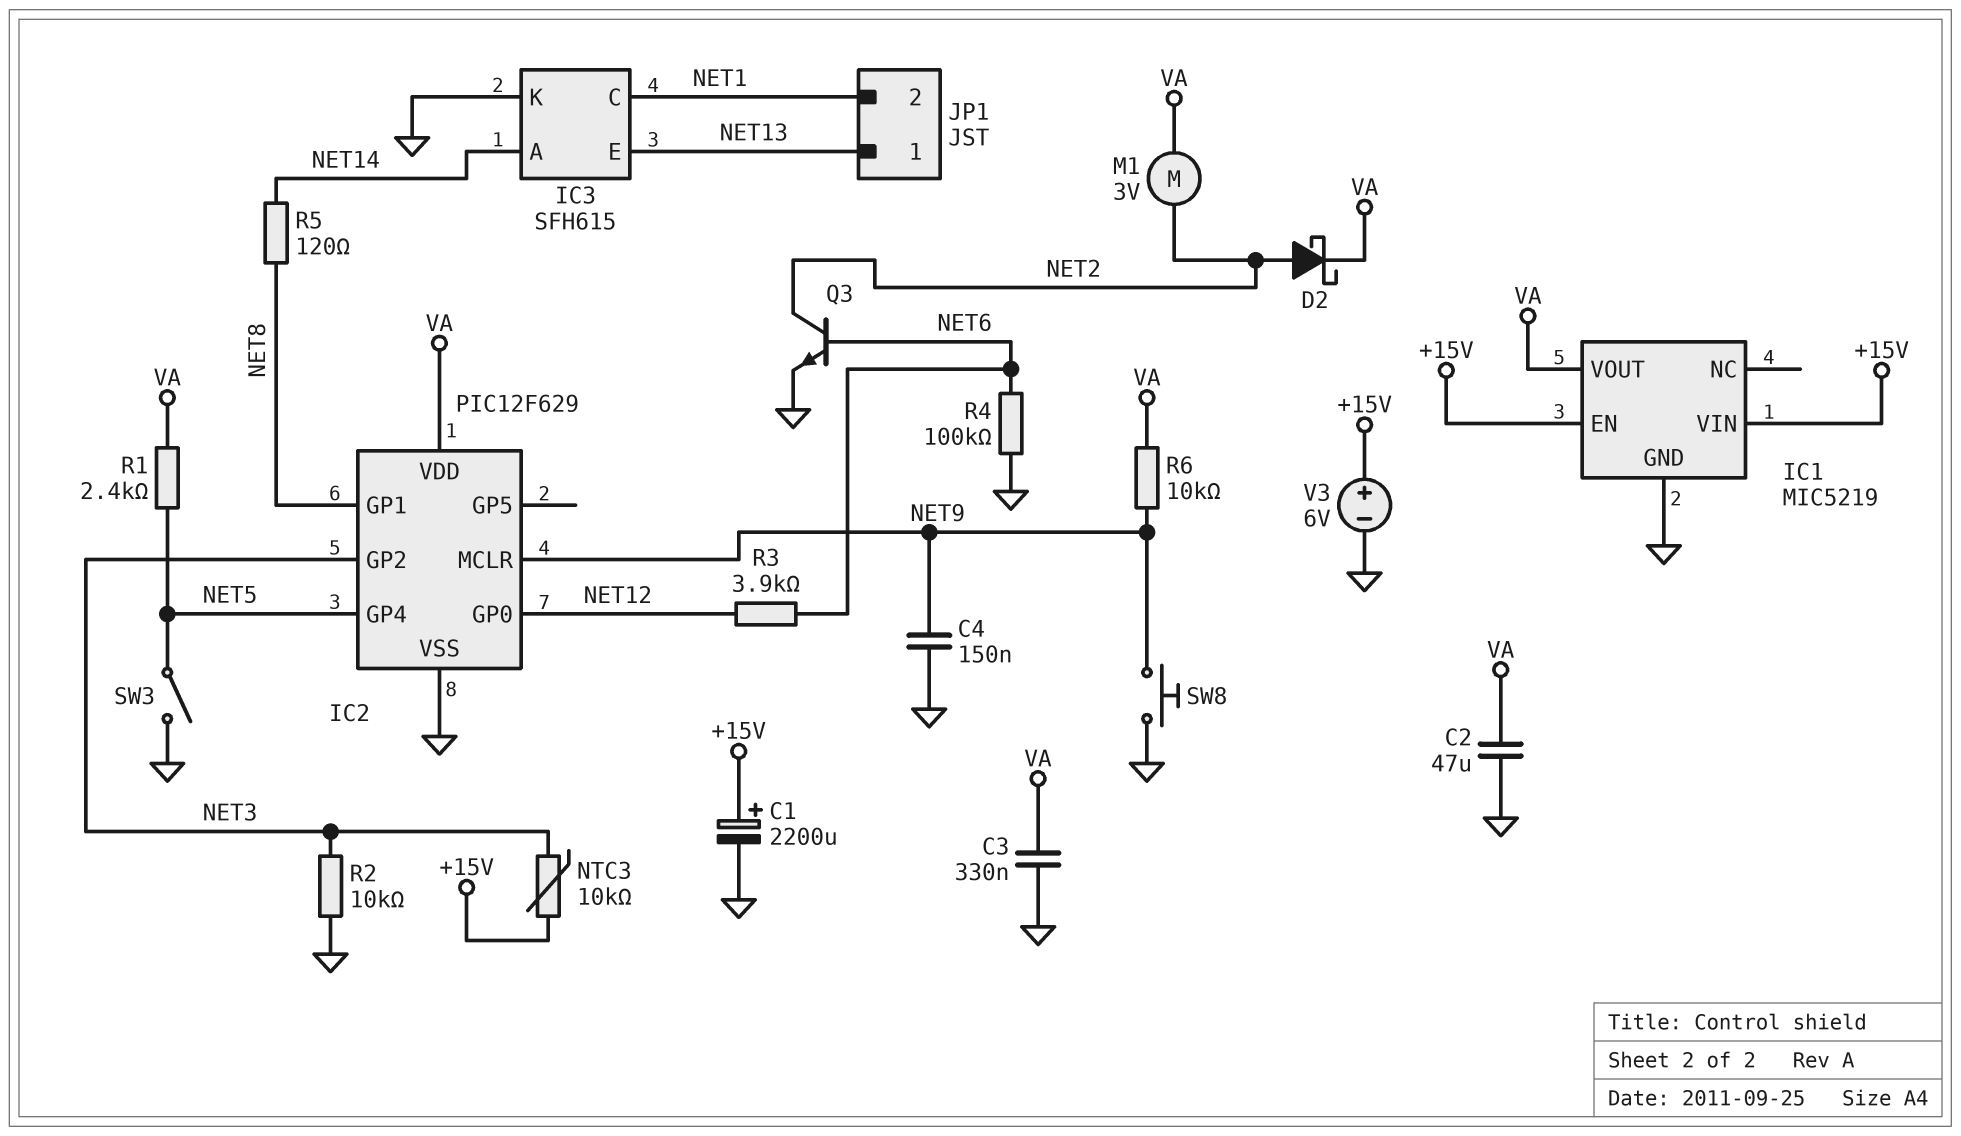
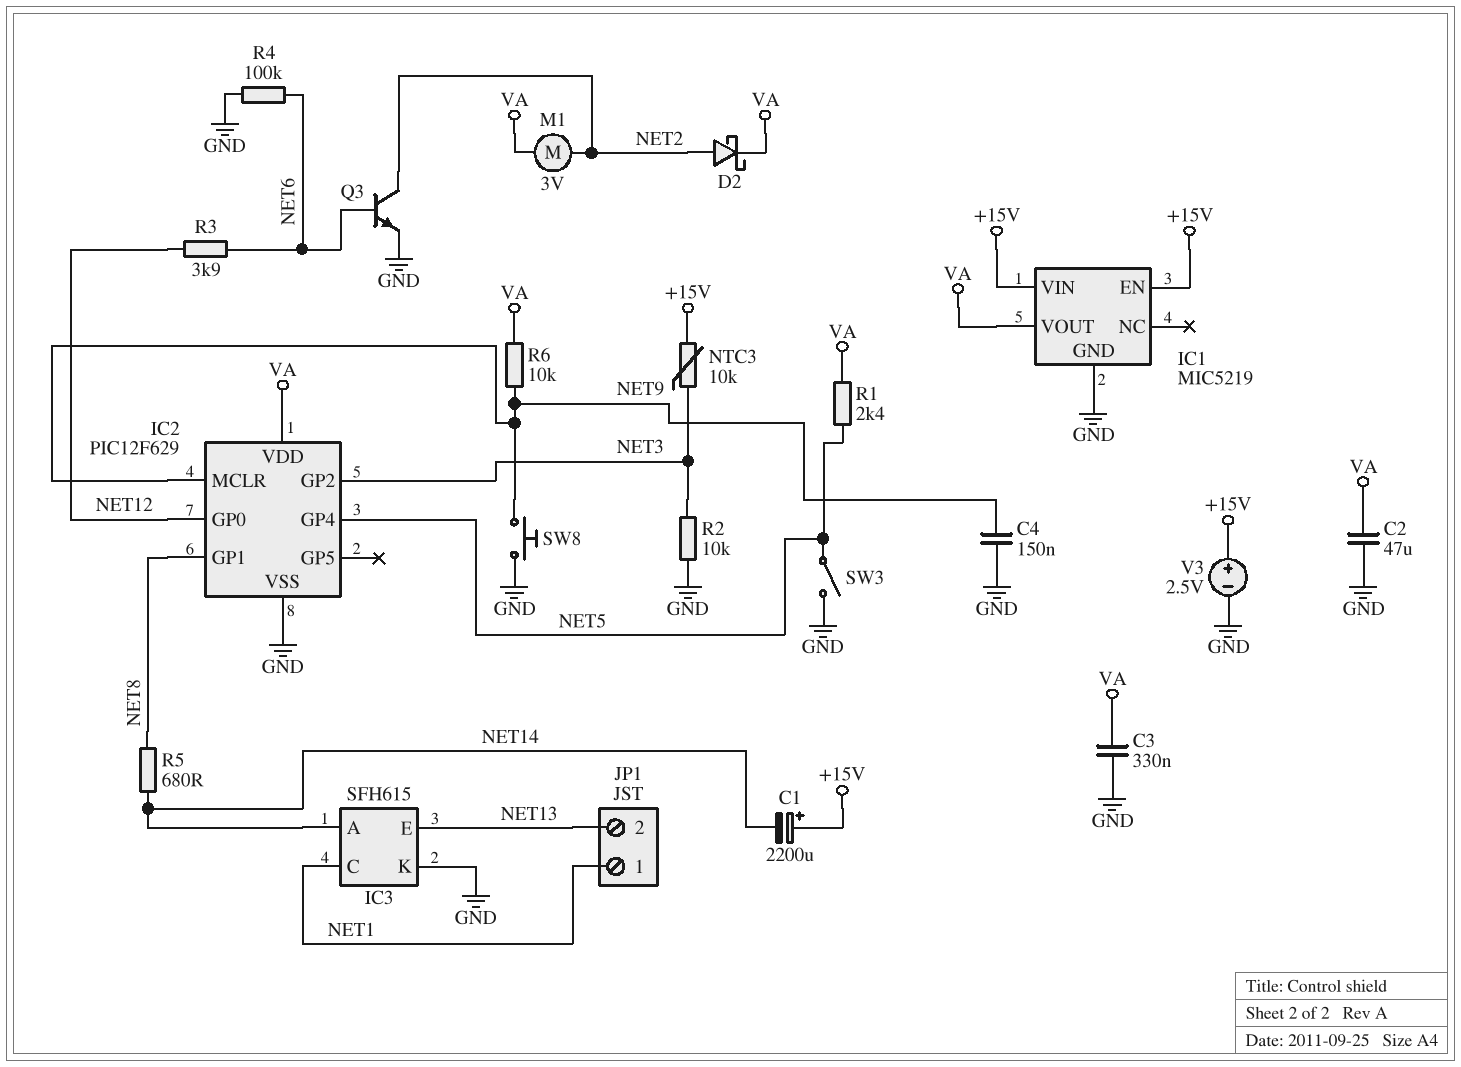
C1: 2200uF (plus +15V, minus GND) -> 2200uF (plus +15V, minus NET14)
JP1 pin 1: NET13 -> NET1
JP1 pin 2: NET1 -> NET13
R5: 120 (NET8, NET14) -> 680 (NET8, NET14)
V3: 6V (plus +15V, minus GND) -> 2.5V (plus +15V, minus GND)

